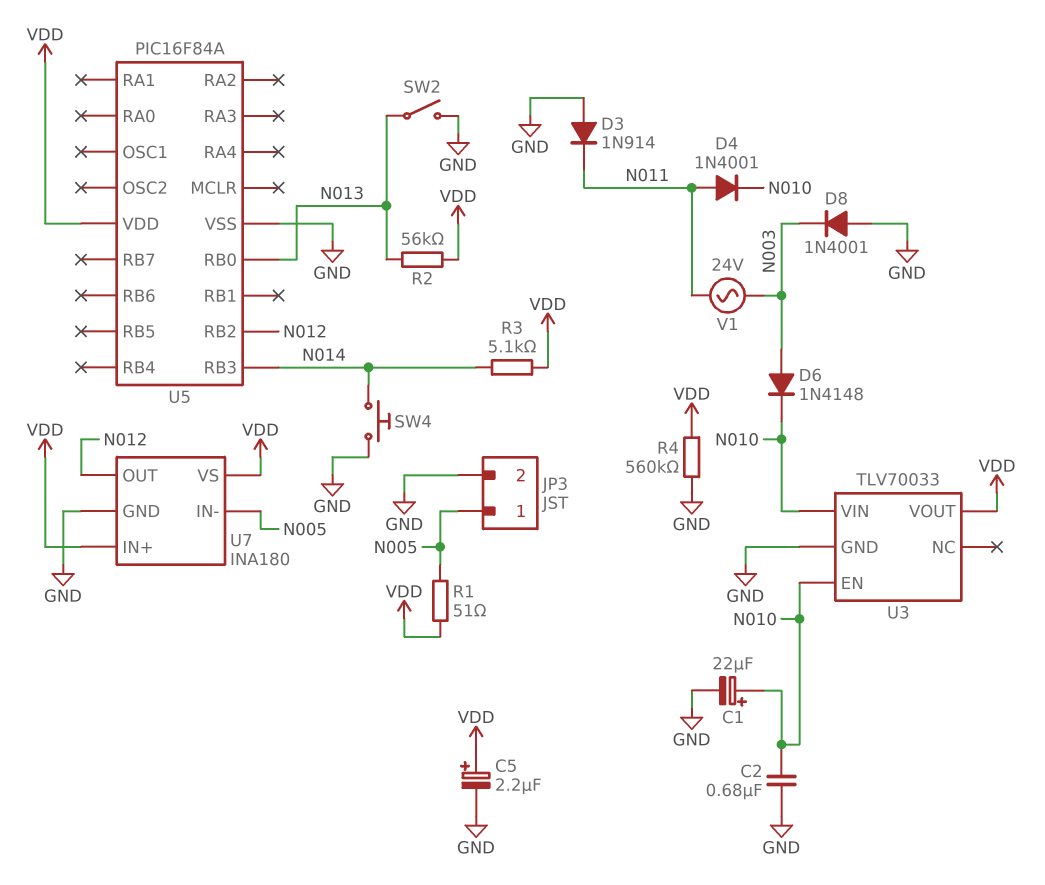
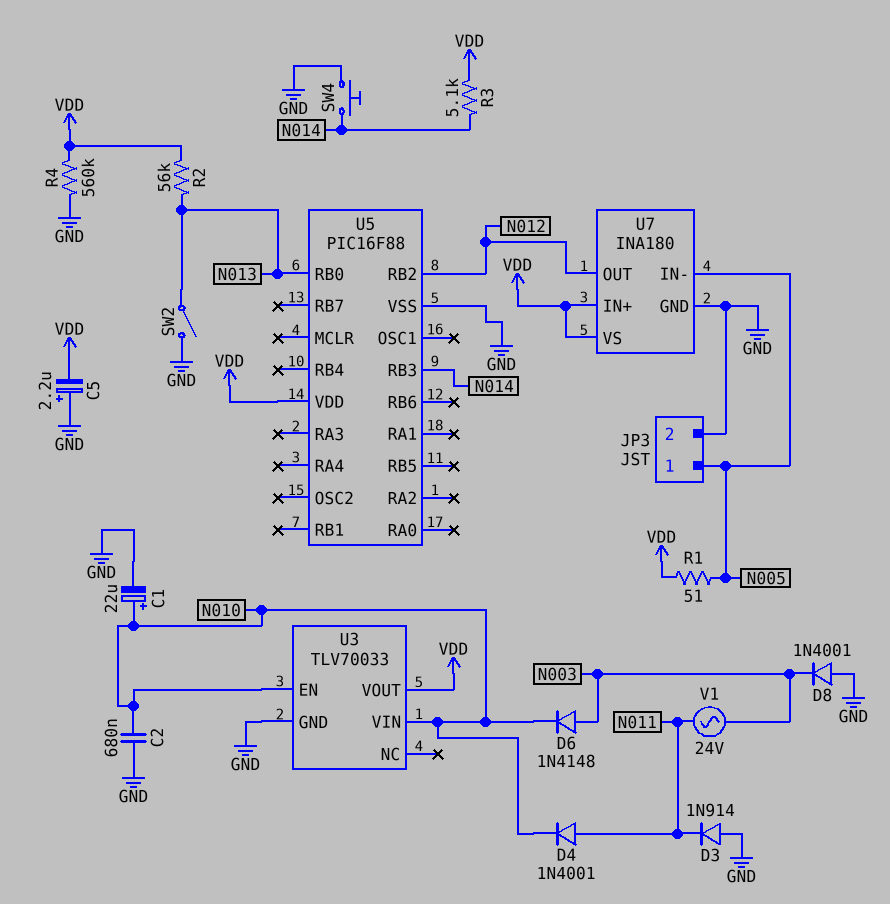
C5: 2.2uF (plus VDD, minus GND) -> 2.2uF (plus GND, minus VDD)
U5: PIC16F84A -> PIC16F88

